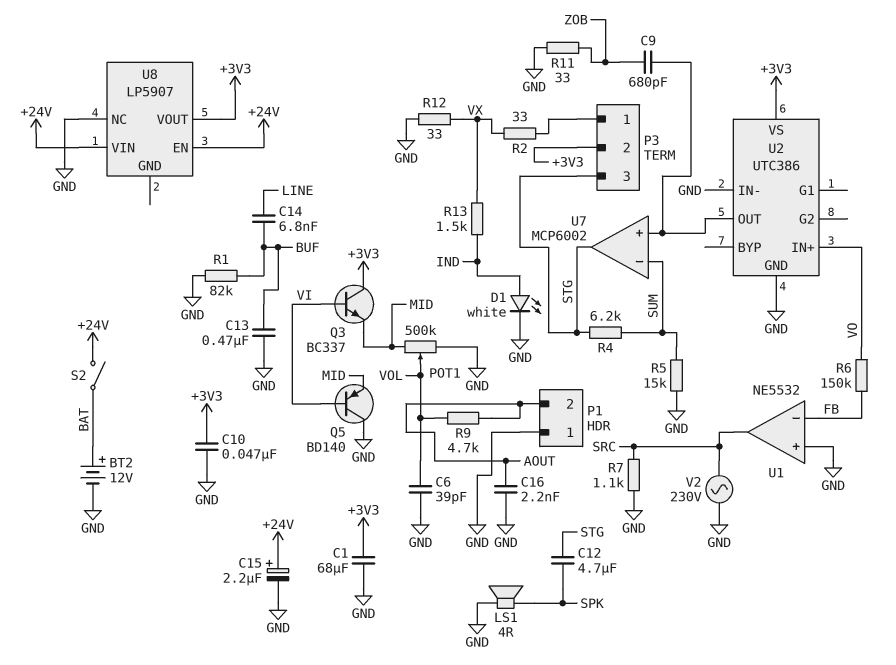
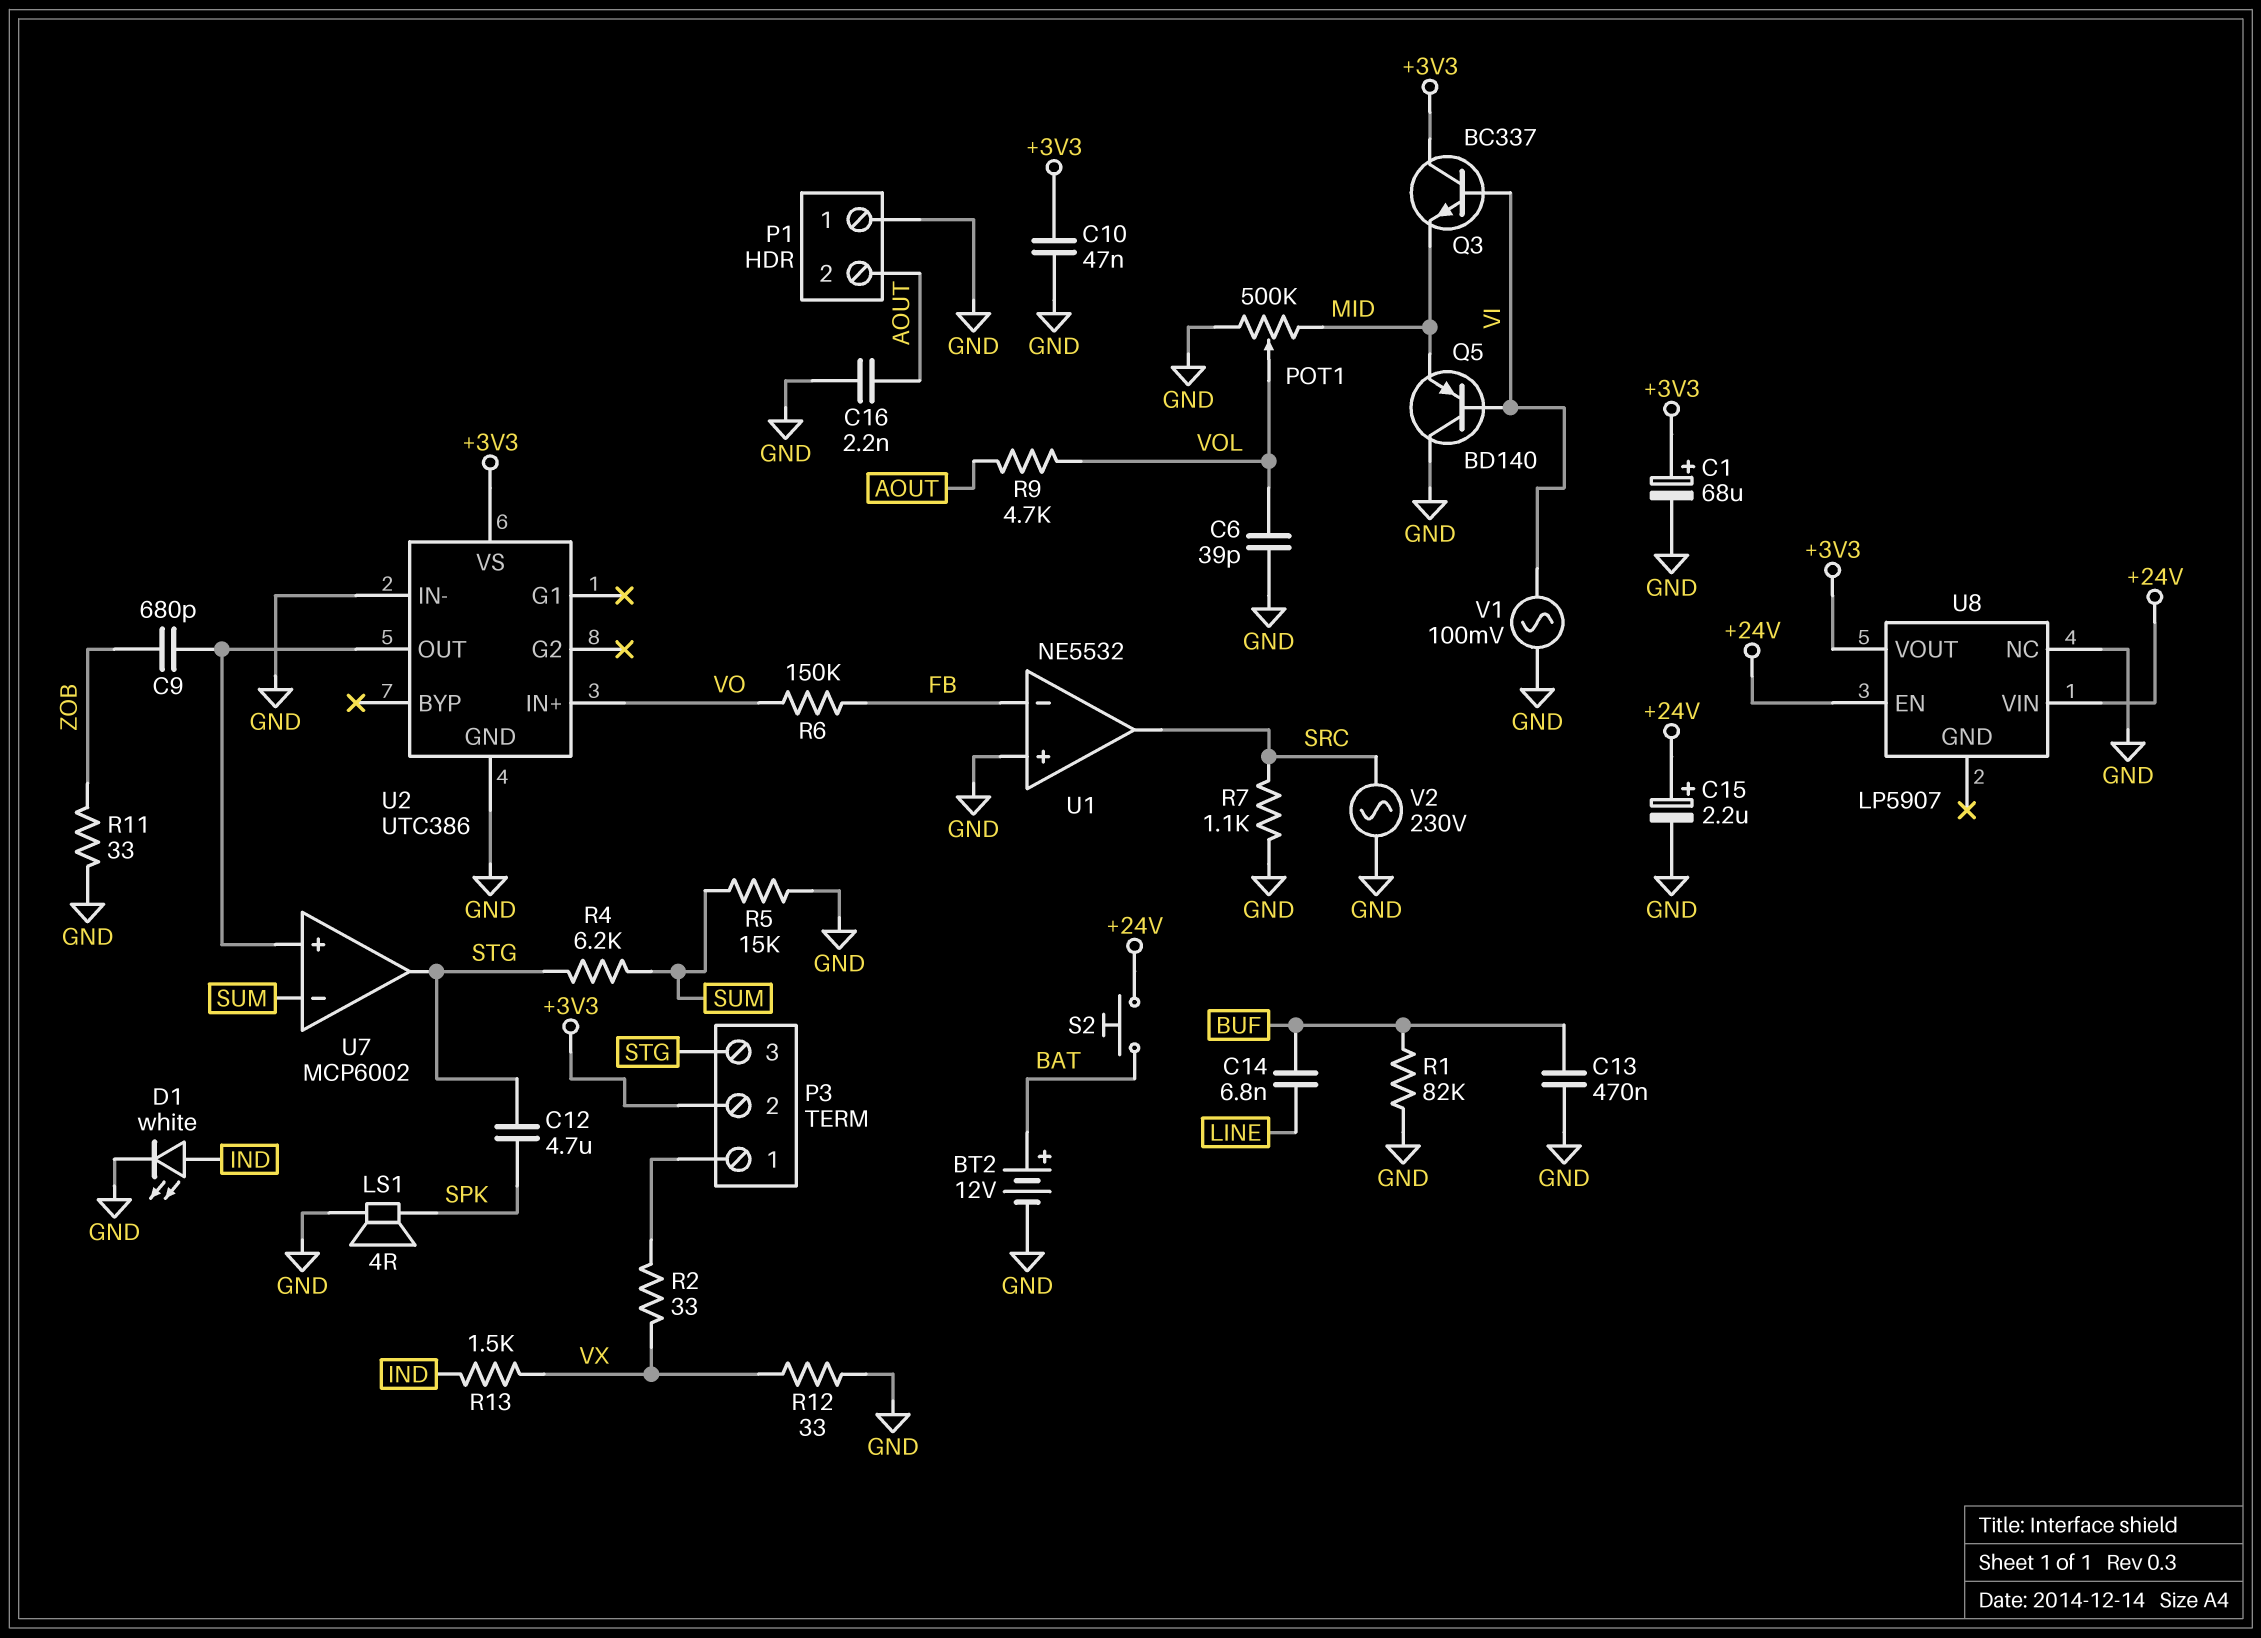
C1: 68uF (+3V3, GND) -> 68uF (plus +3V3, minus GND)
S2: switch (+24V, BAT) -> button (+24V, BAT)
V1: none -> AC 100mV (GND, VI)

